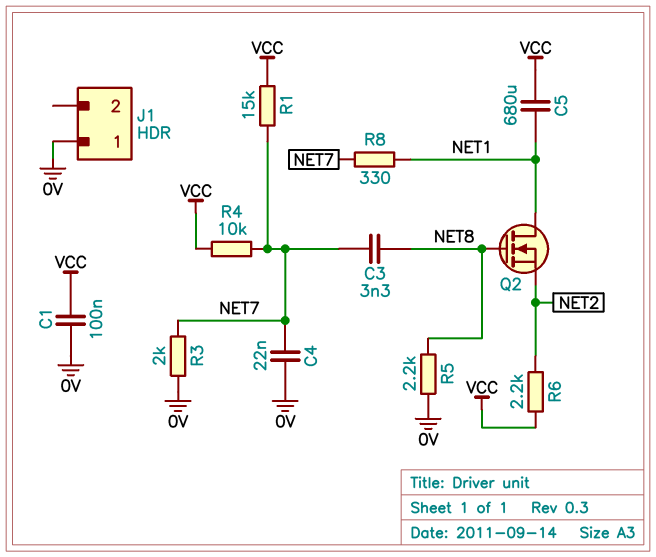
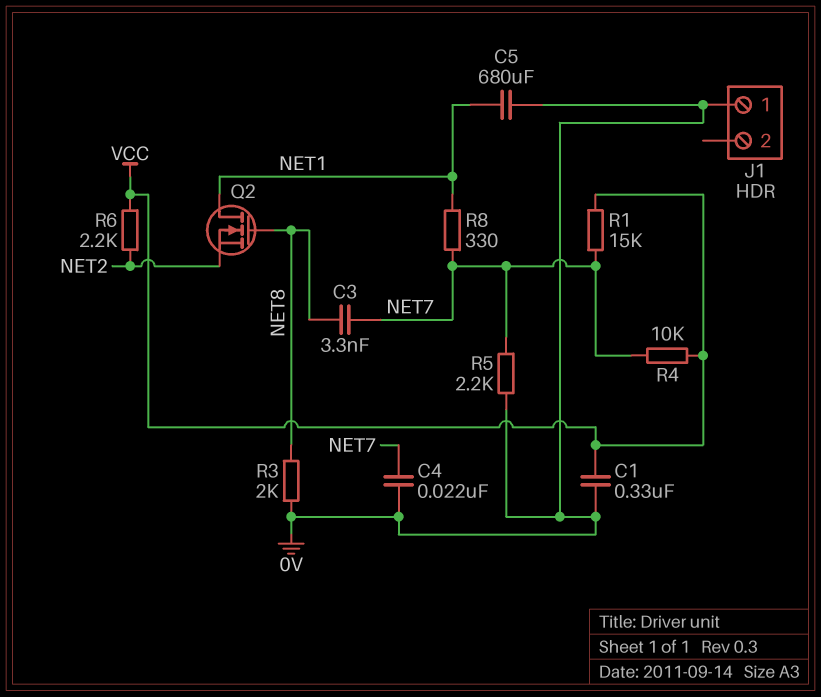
C1: 100nF (0V, VCC) -> 330nF (0V, VCC)
C5: 680uF (NET1, VCC) -> 680uF (0V, NET1)
R3: 2k (0V, NET7) -> 2k (0V, NET8)
R5: 2.2k (0V, NET8) -> 2.2k (0V, NET7)

